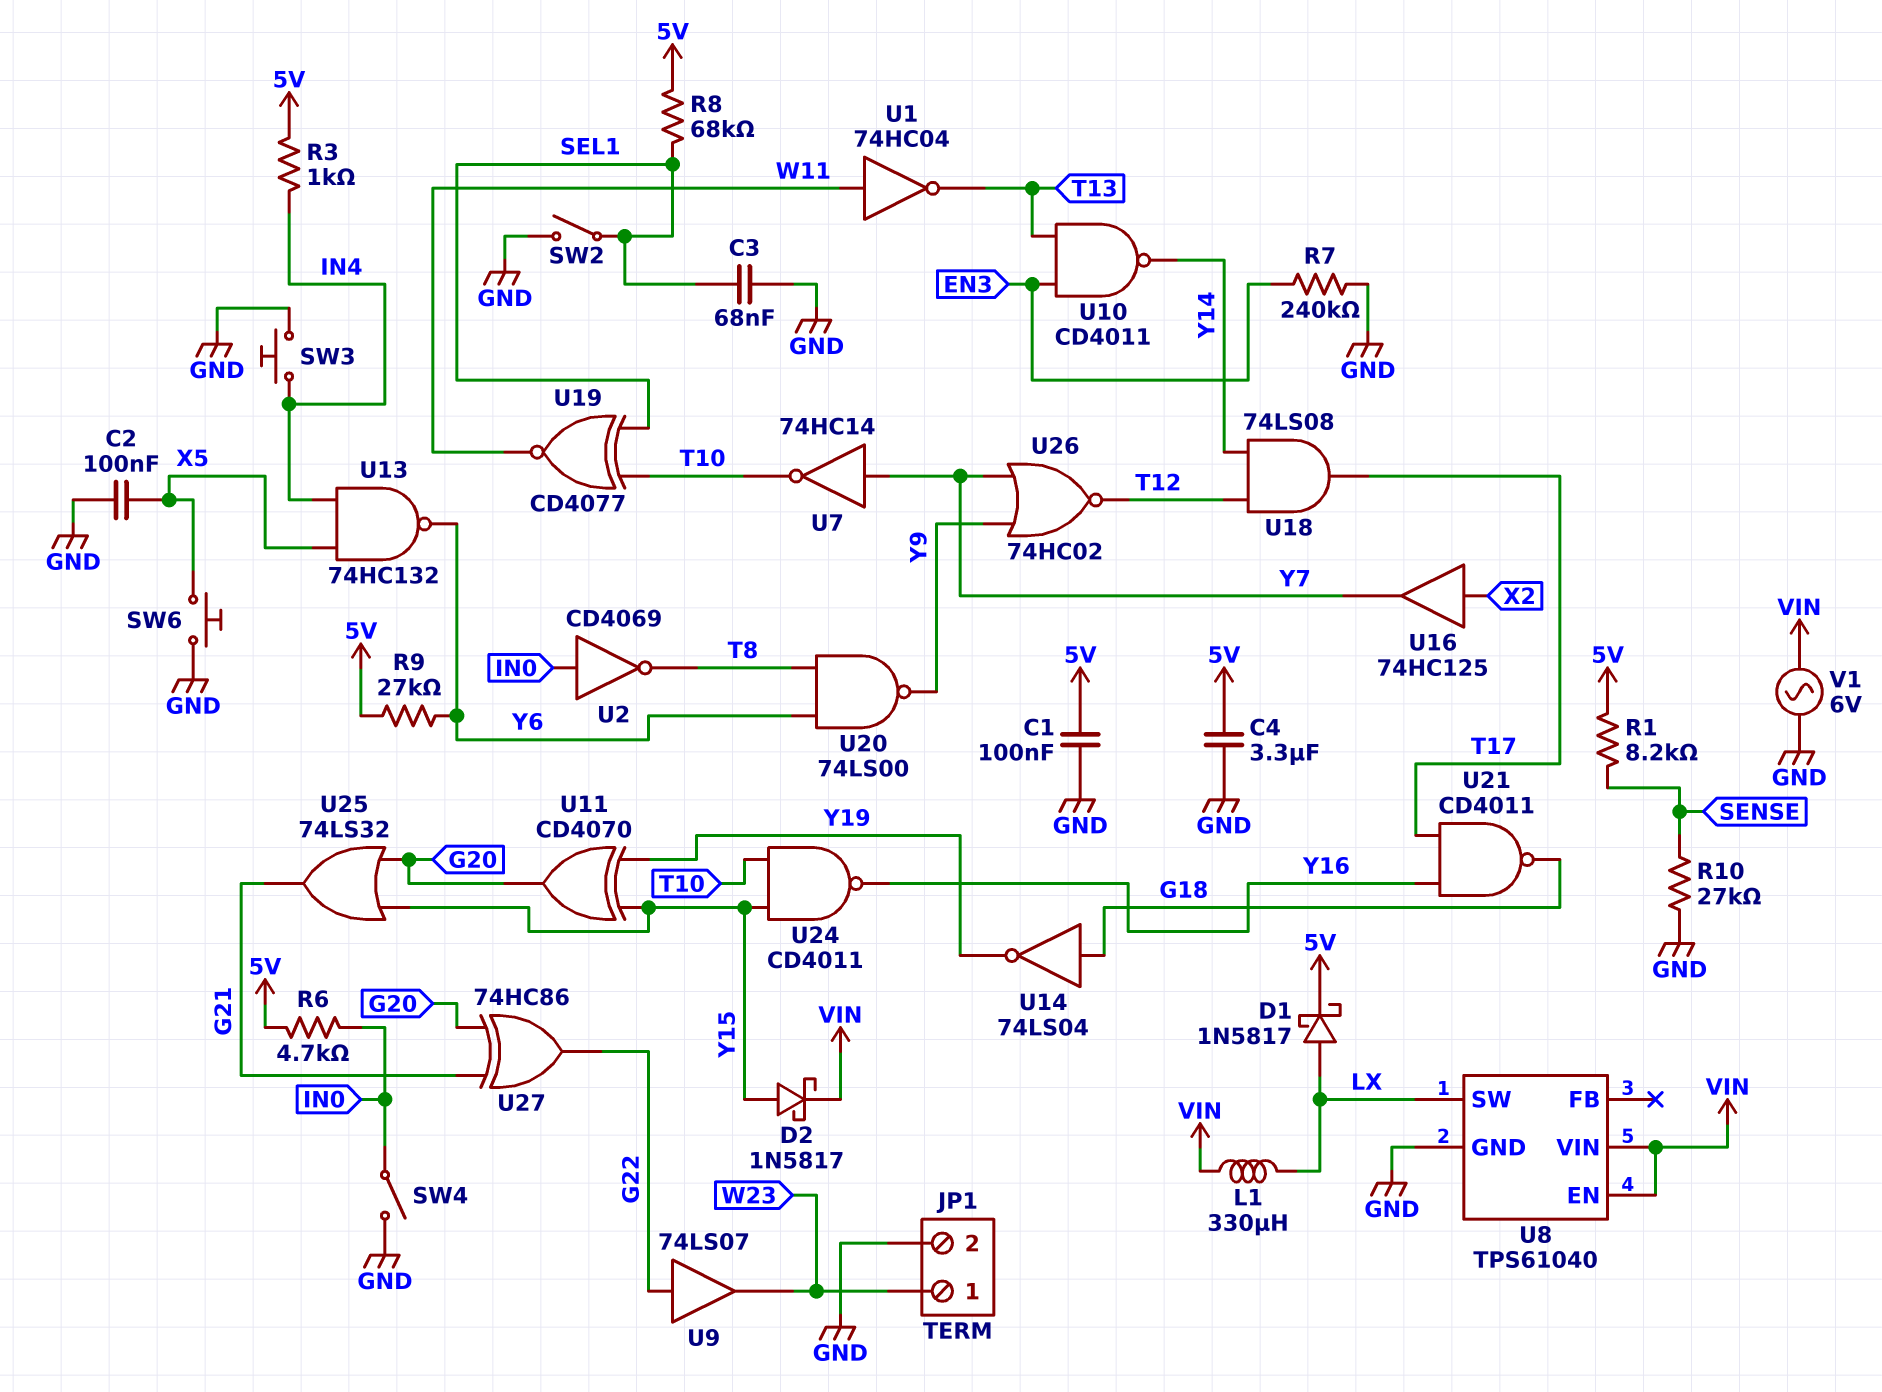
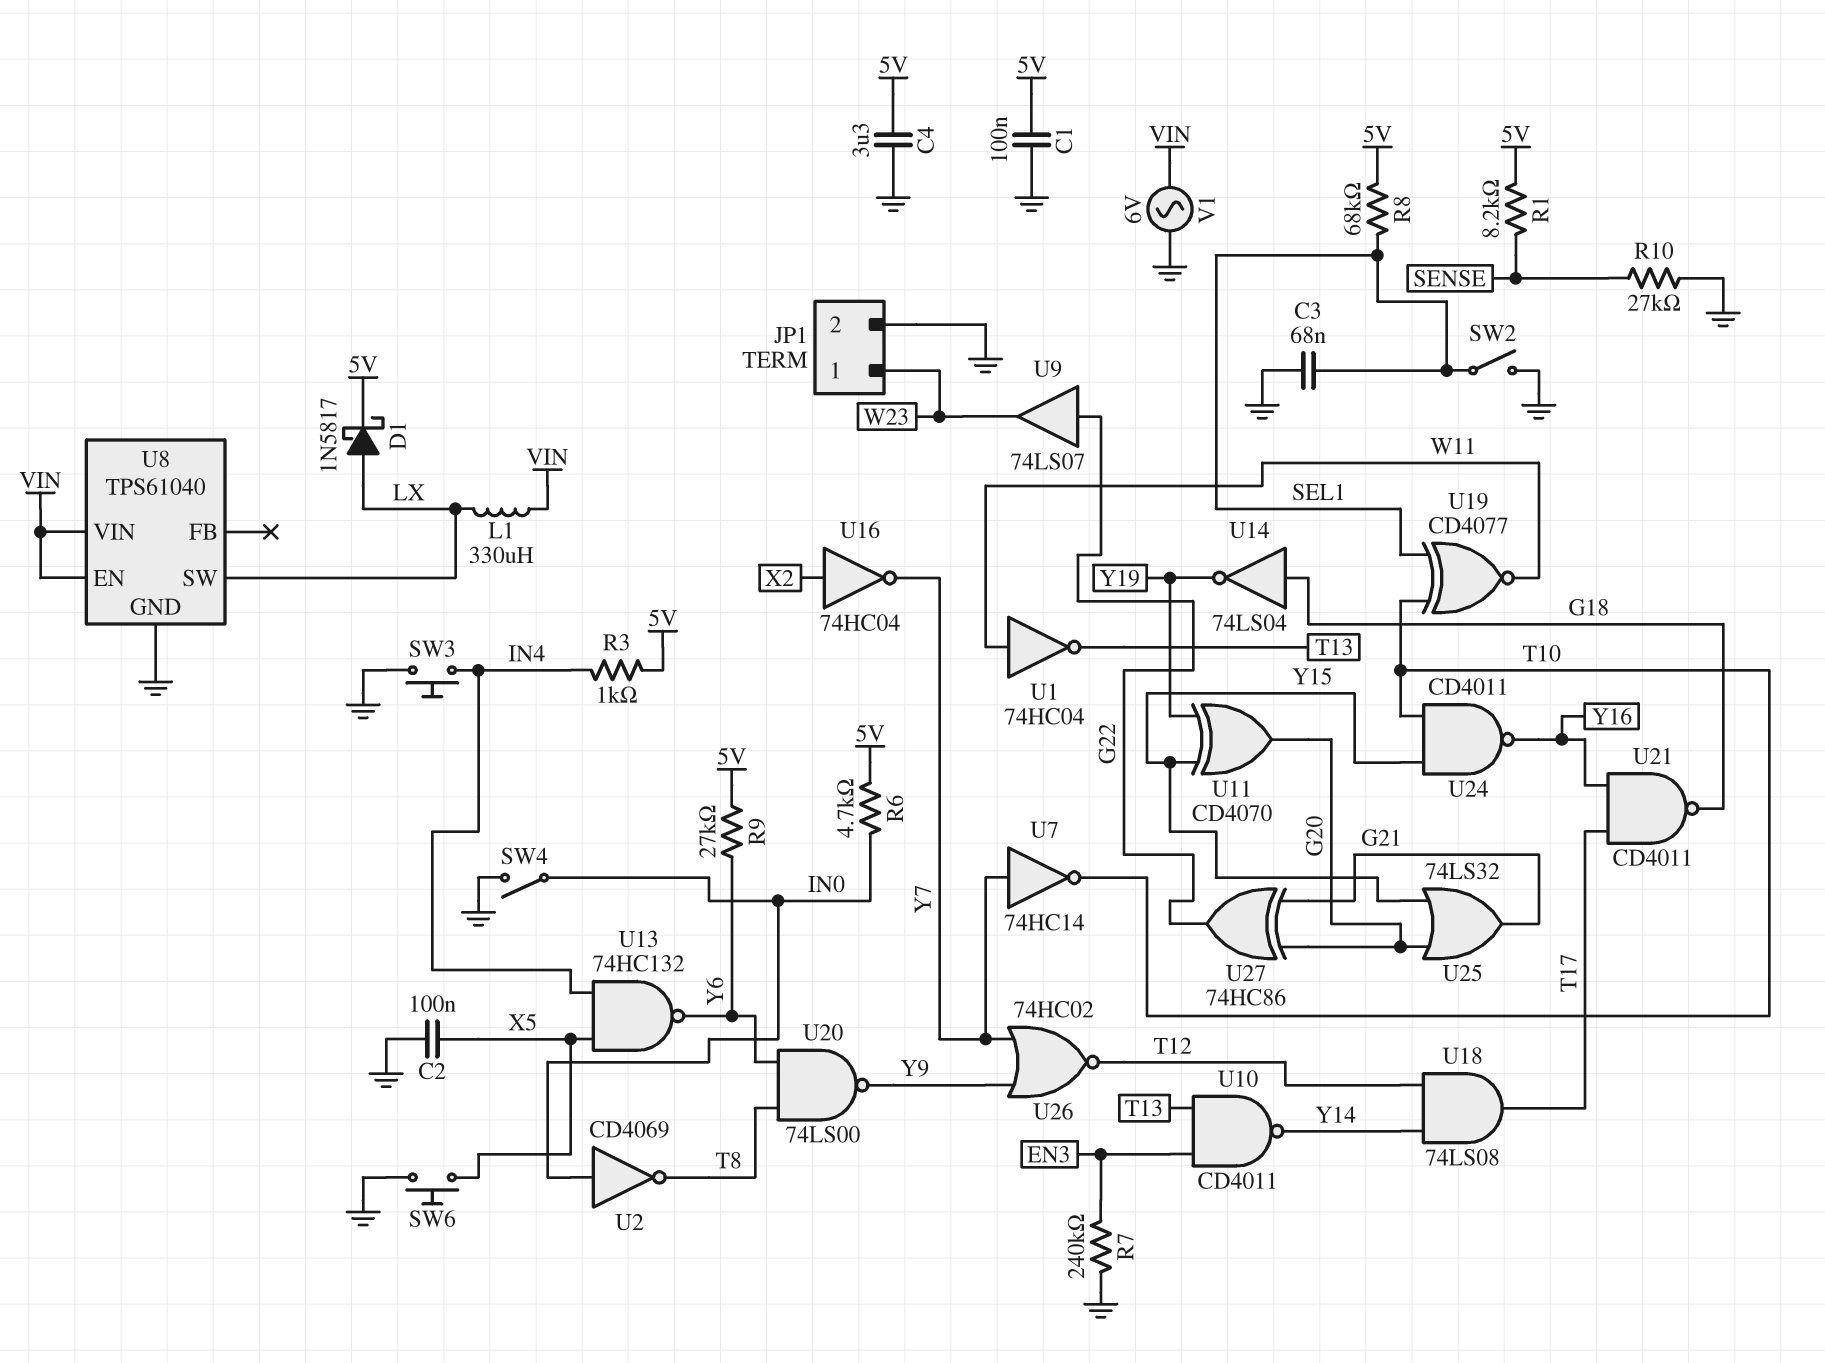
D2: schottky 1N5817 (A Y15, K VIN) -> none
U16: buffer 74HC125 (in X2, out Y7) -> NOT 74HC04 (in X2, out Y7)

